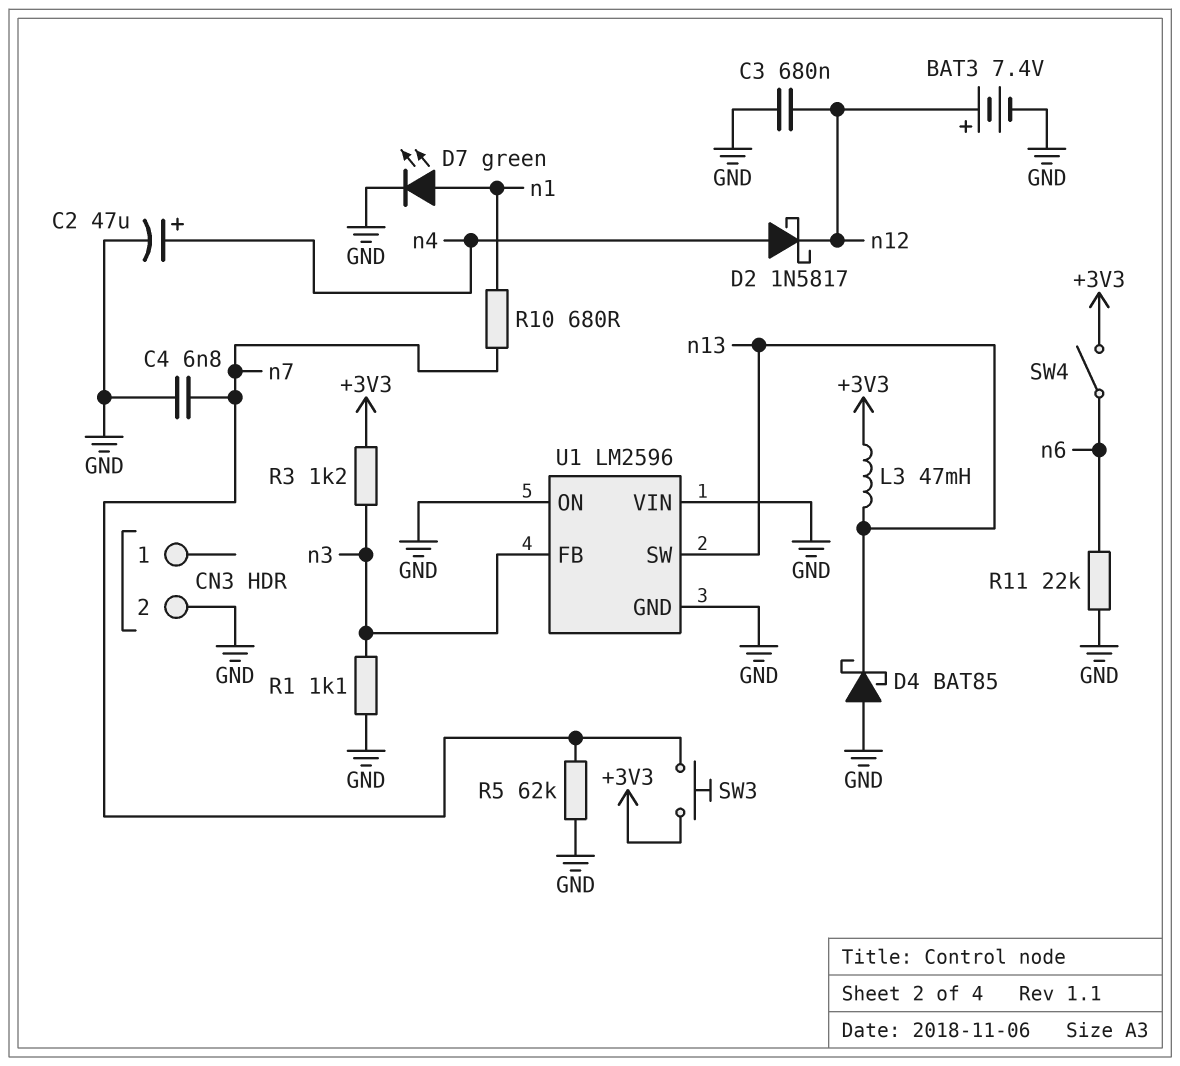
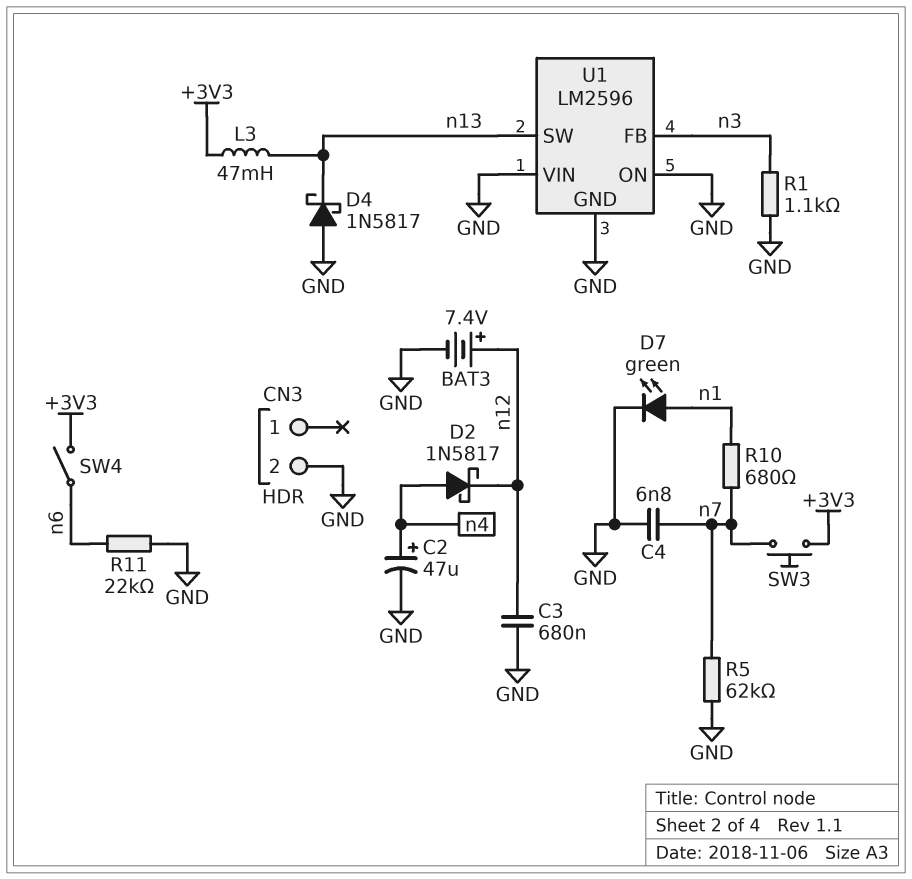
D4: schottky BAT85 (A GND, K n13) -> schottky 1N5817 (A GND, K n13)
R3: 1.2k (+3V3, n3) -> none

